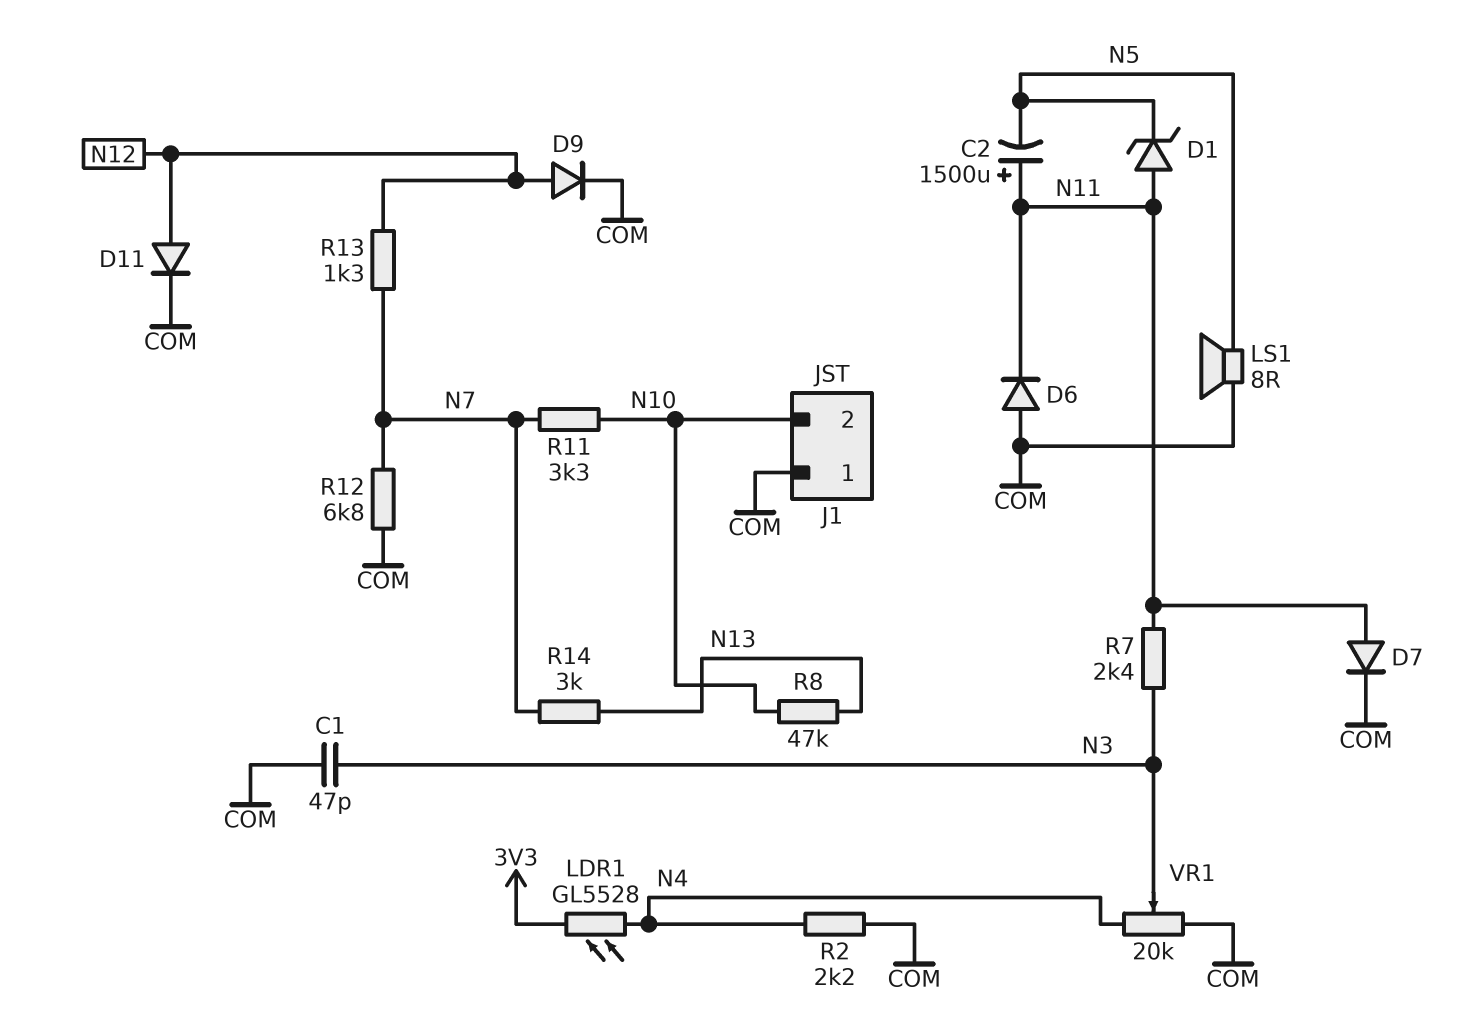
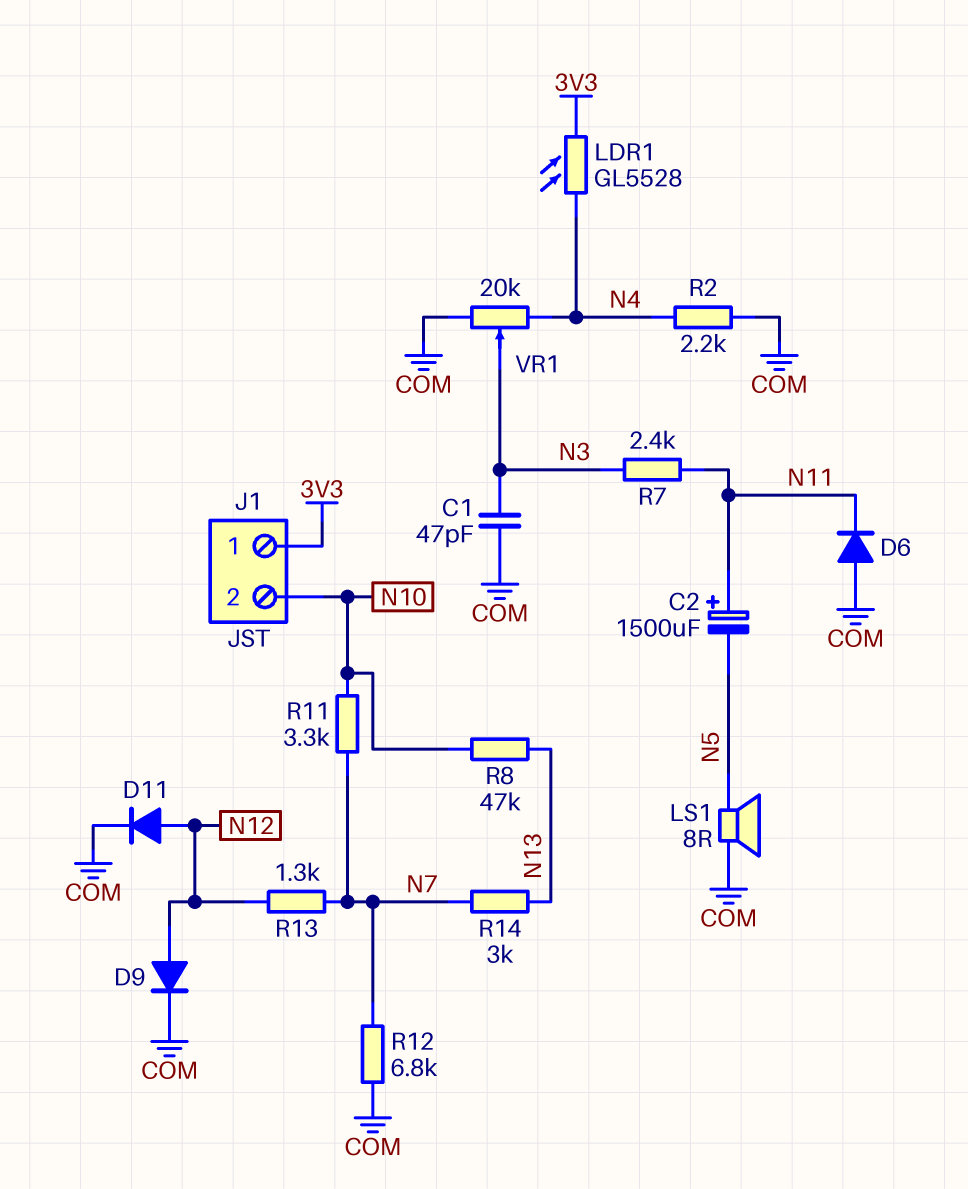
D1: zener (A N11, K N5) -> none
D7: diode (A N11, K COM) -> none
J1 pin 1: COM -> 3V3

